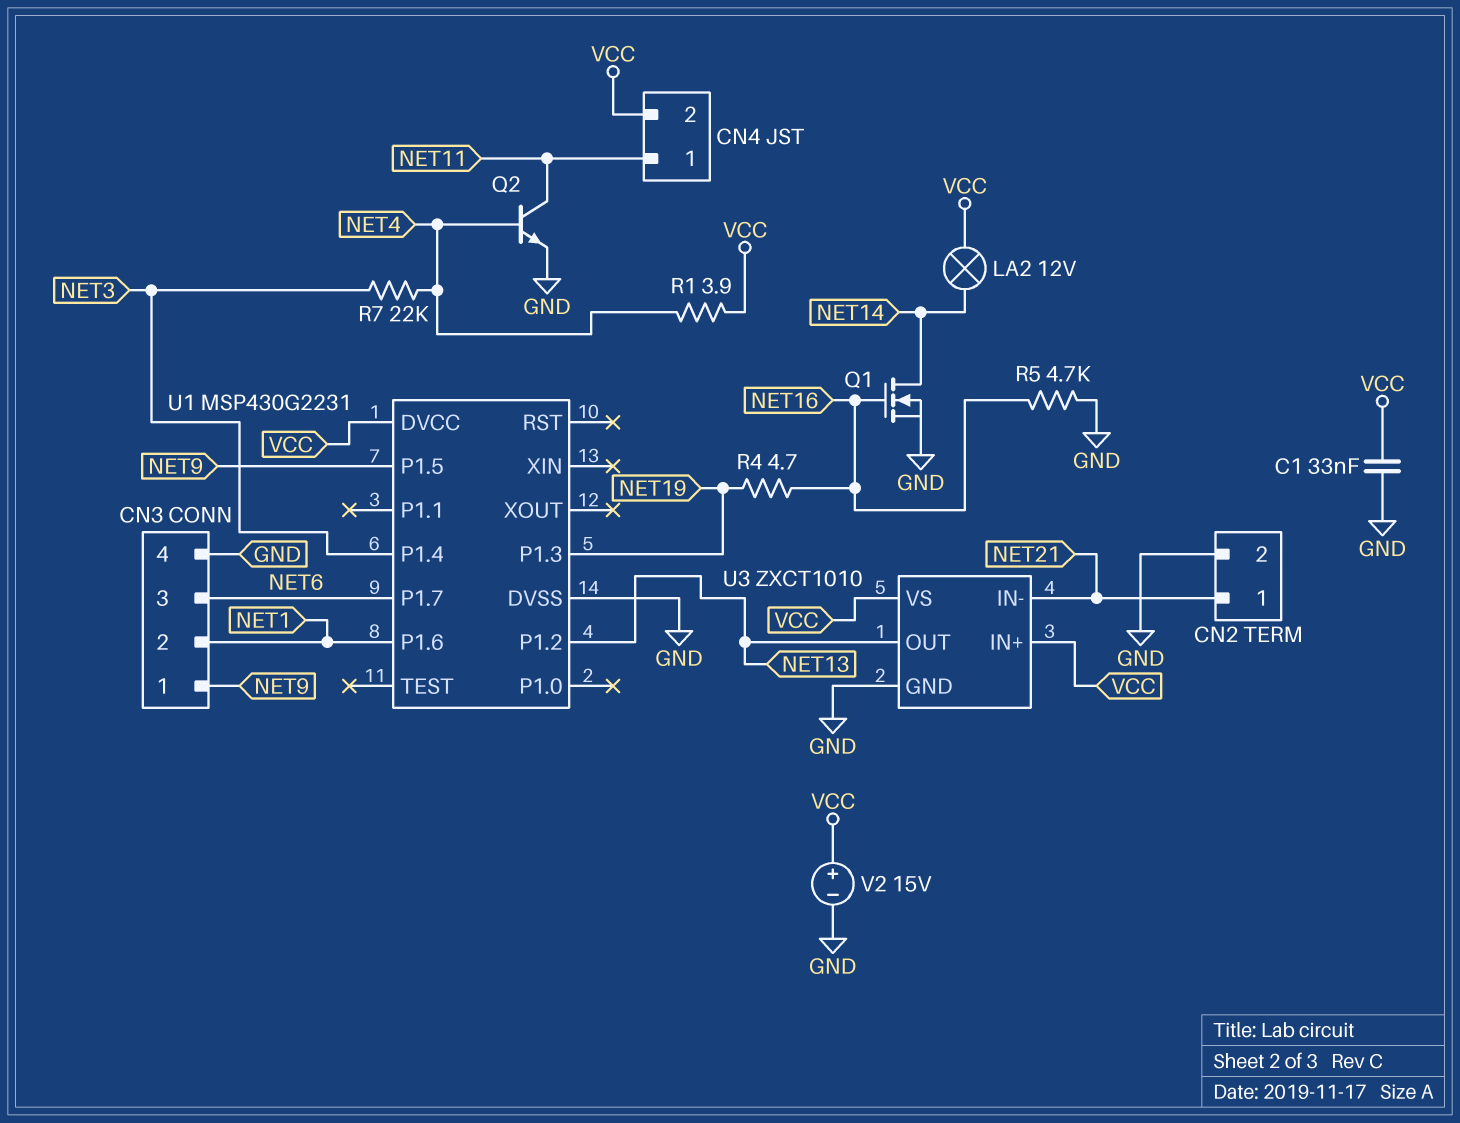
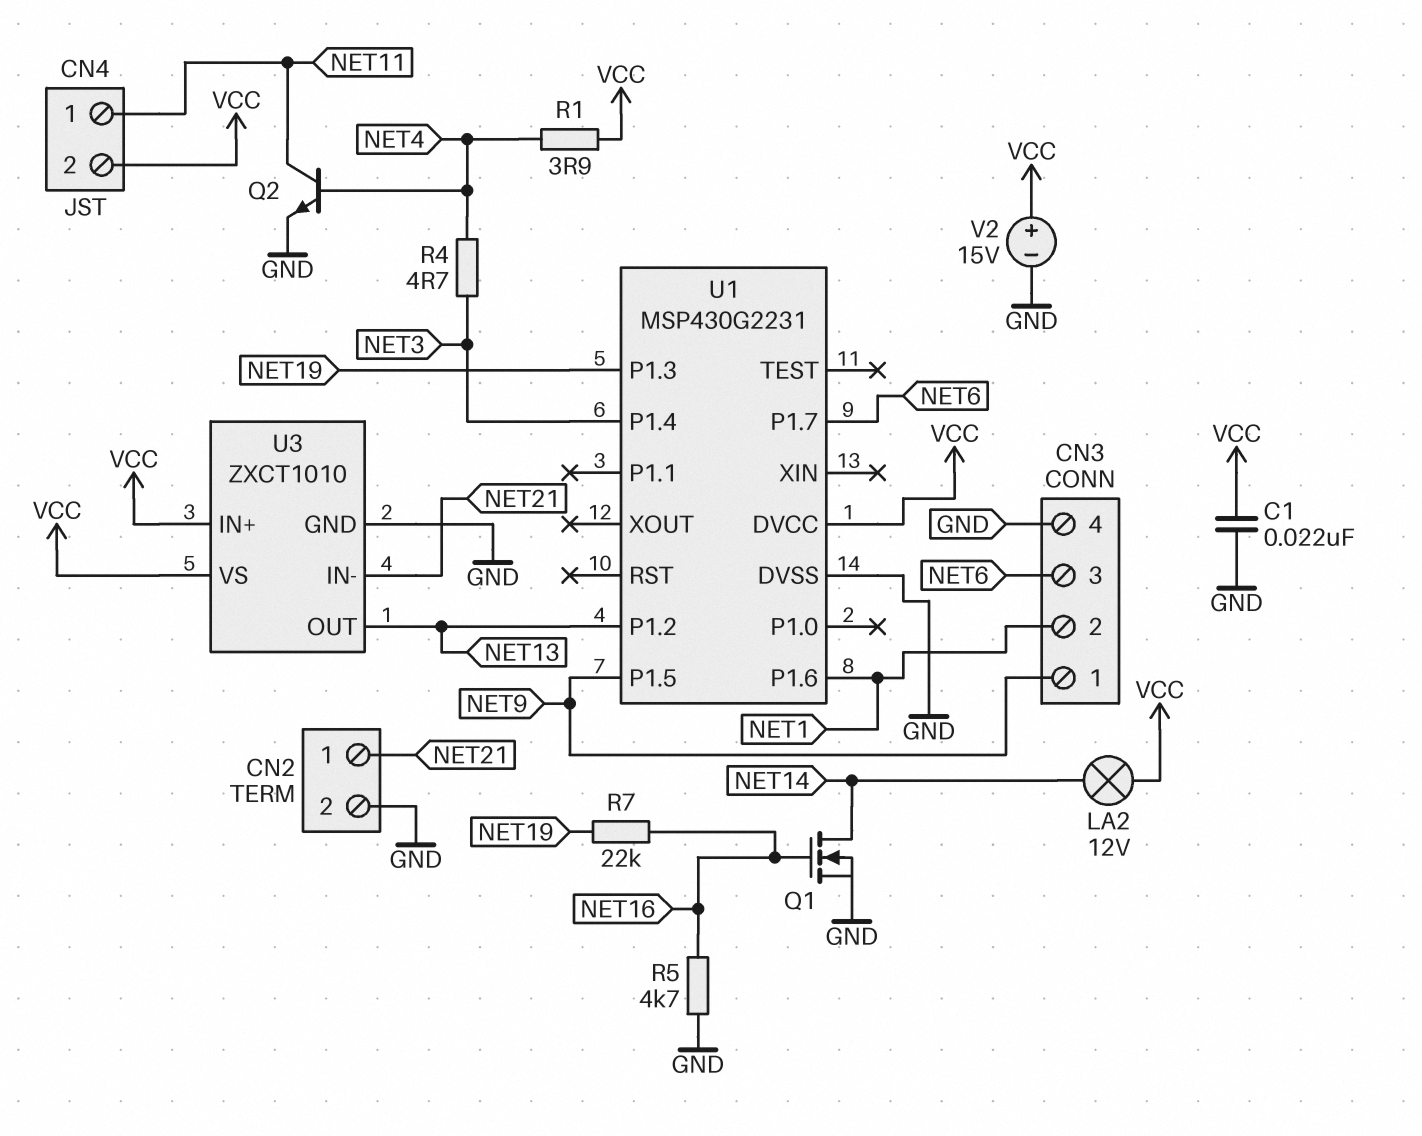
C1: 33nF (GND, VCC) -> 22nF (GND, VCC)
R4: 4.7 (NET16, NET19) -> 4.7 (NET3, NET4)
R7: 22k (NET3, NET4) -> 22k (NET16, NET19)

